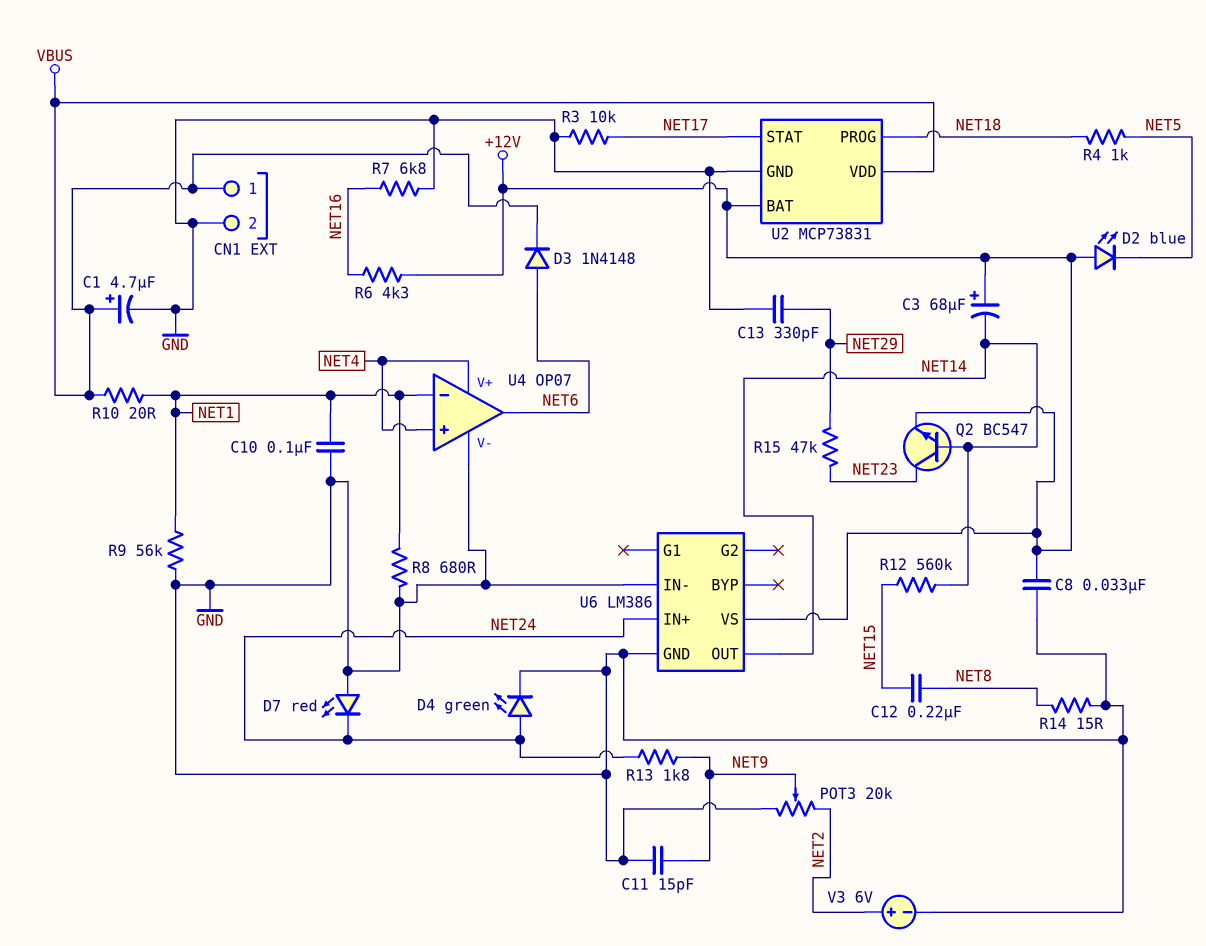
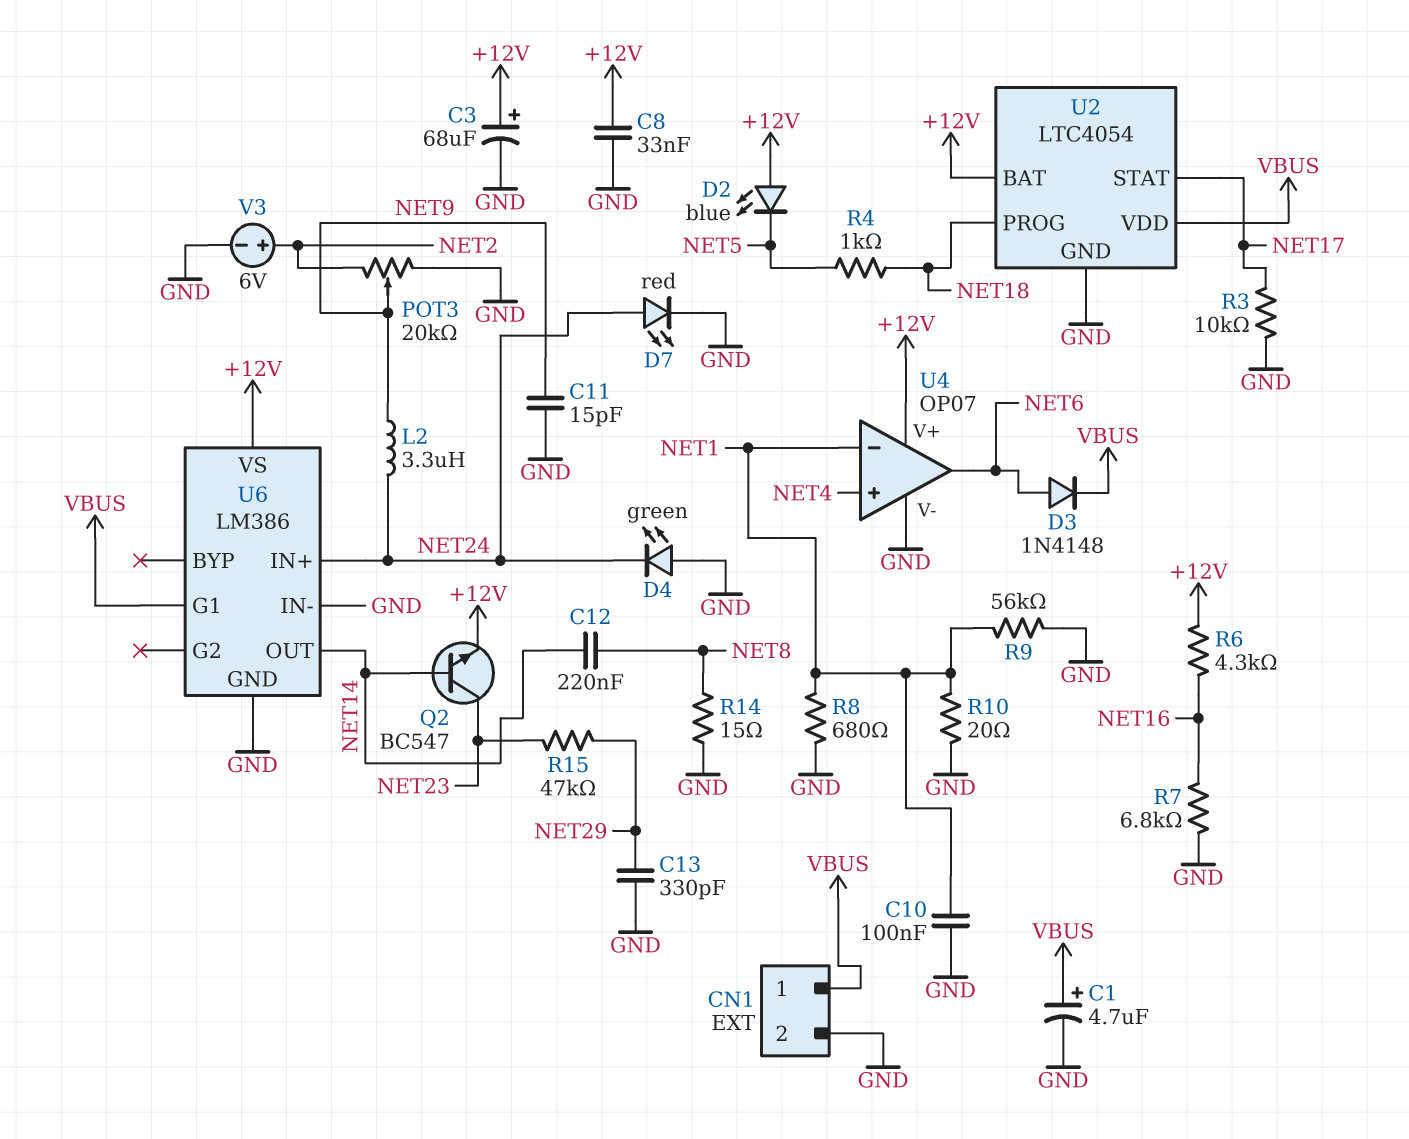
C3: 68uF (plus +12V, minus NET14) -> 68uF (plus +12V, minus GND)
C12: 220nF (NET8, NET15) -> 220nF (NET8, NET14)
D4: LED green (A NET24, K GND) -> LED green (A GND, K NET24)
D7: LED red (A GND, K NET24) -> LED red (A NET24, K GND)
L2: none -> 3.3uH (NET9, NET24)
R10: 20 (NET1, VBUS) -> 20 (GND, NET1)
R12: 560k (NET14, NET15) -> none
R13: 1.8k (NET9, NET24) -> none
U2: MCP73831 -> LTC4054
U4 pin V+: NET4 -> +12V
U6 pin G1: none -> VBUS

